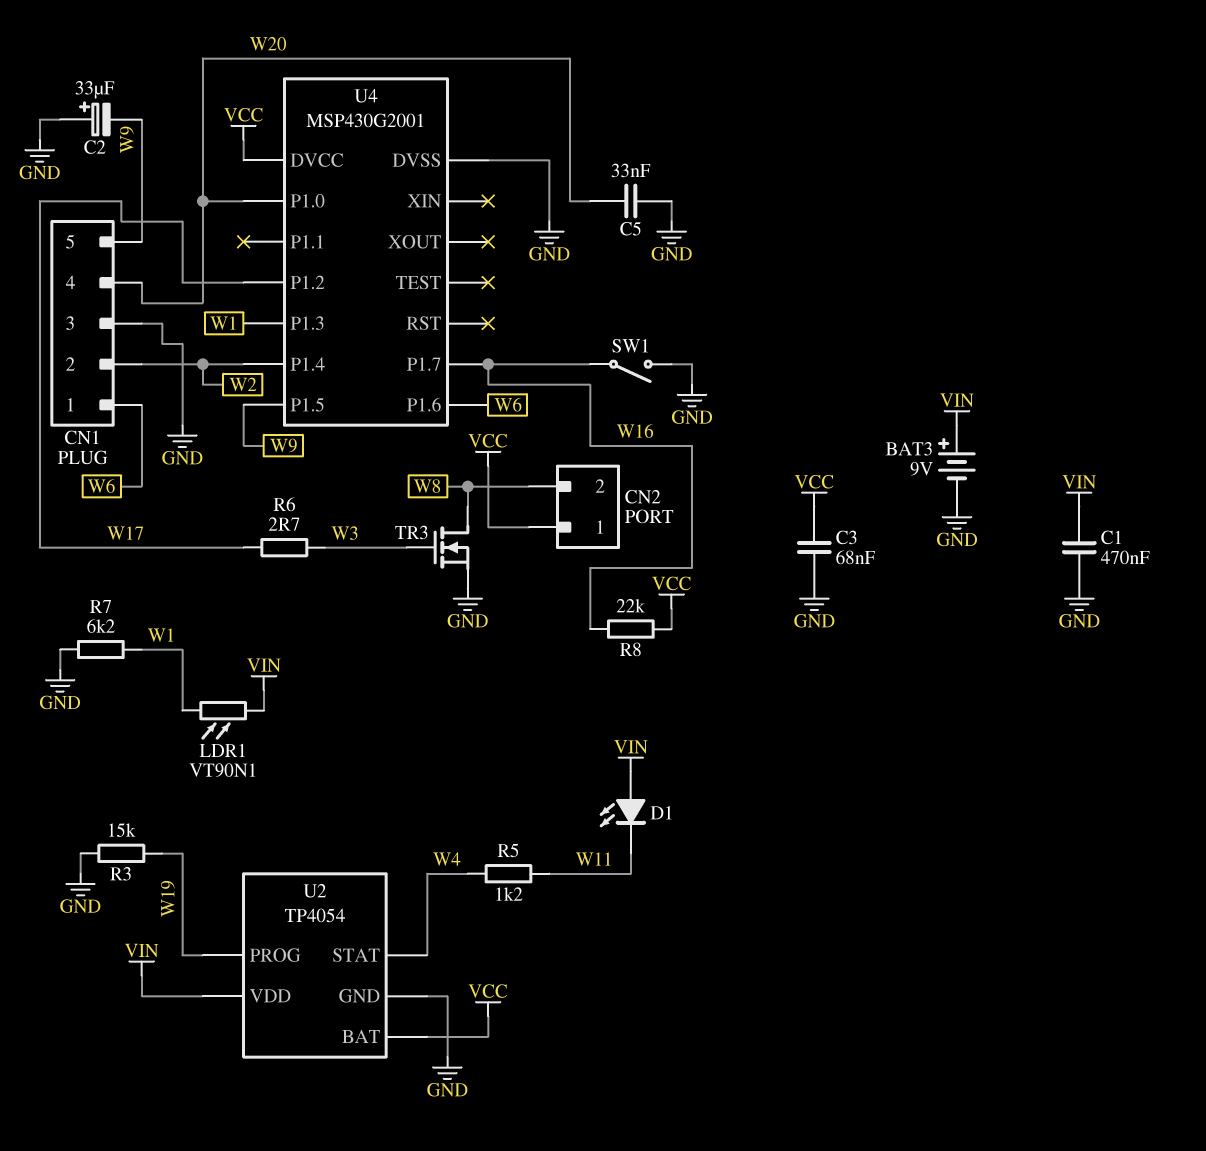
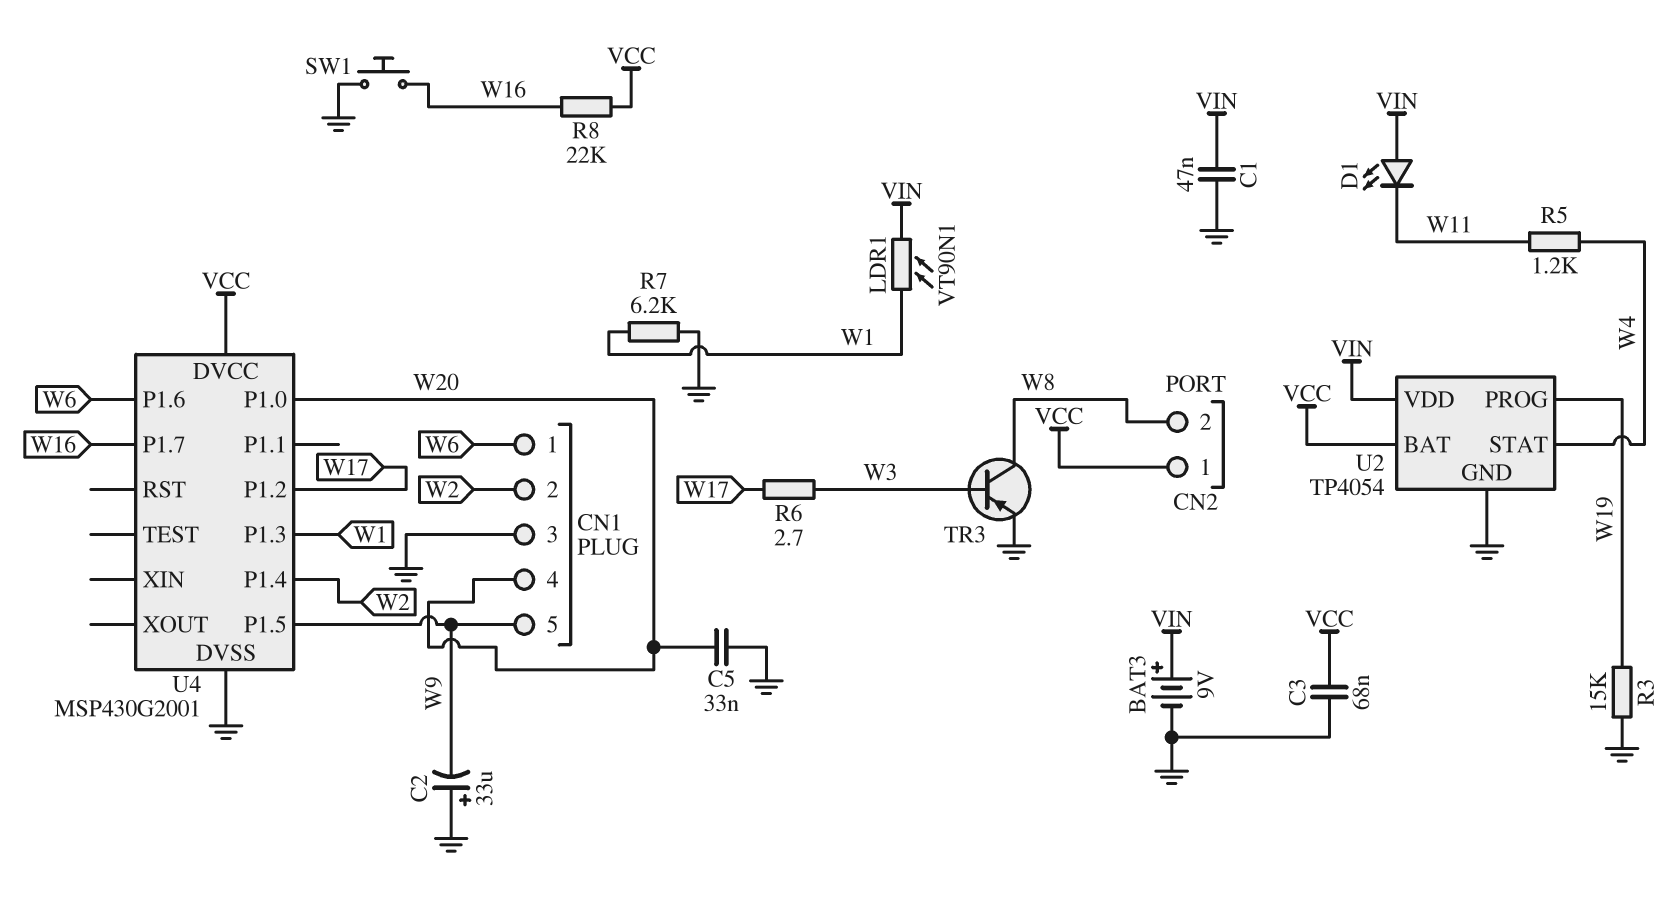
C1: 470nF (GND, VIN) -> 47nF (GND, VIN)
SW1: switch (GND, W16) -> button (GND, W16)
TR3: NMOS (G W3, D W8, S GND) -> PNP (B W3, C W8, E GND)

